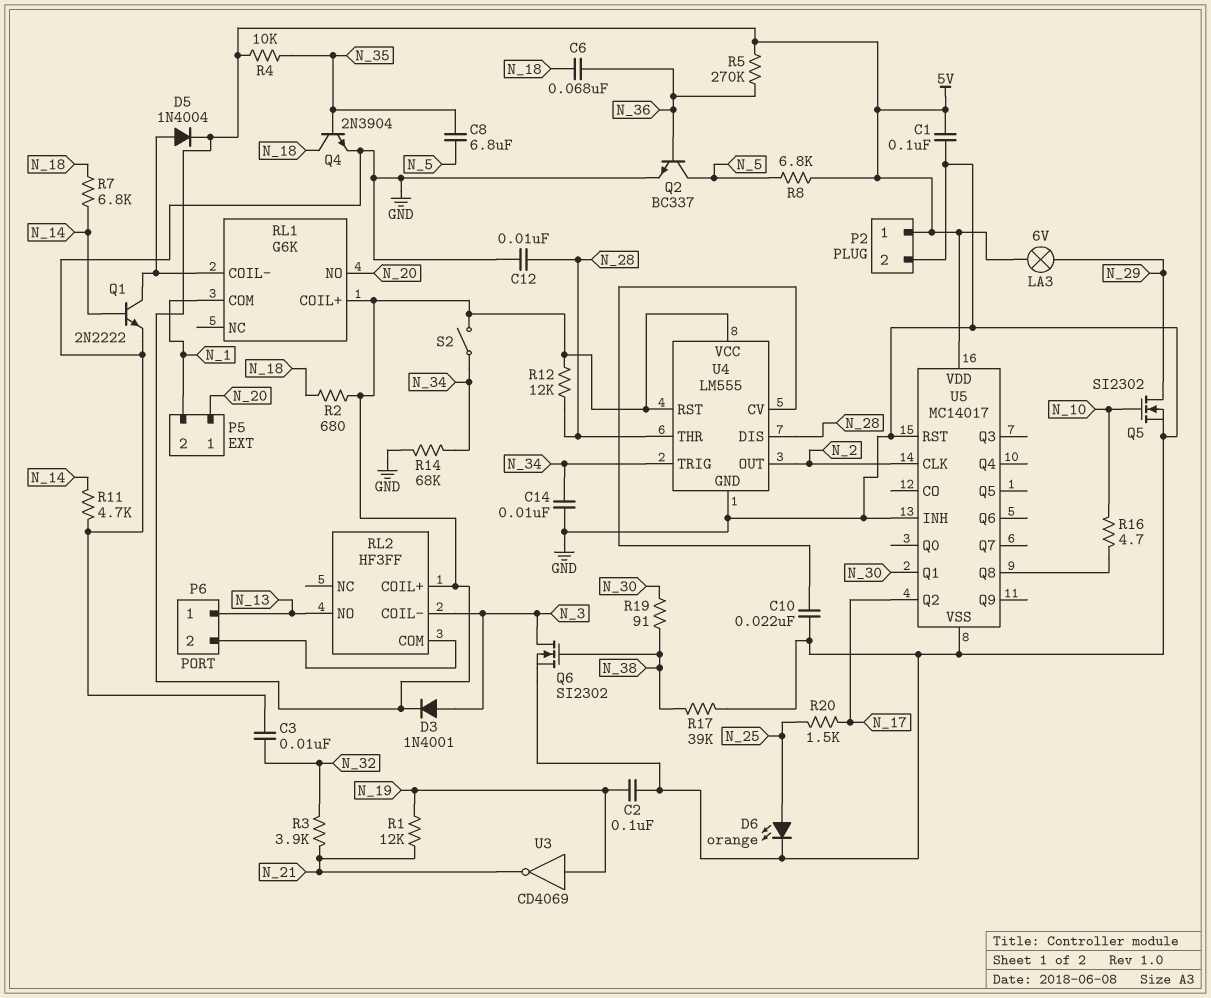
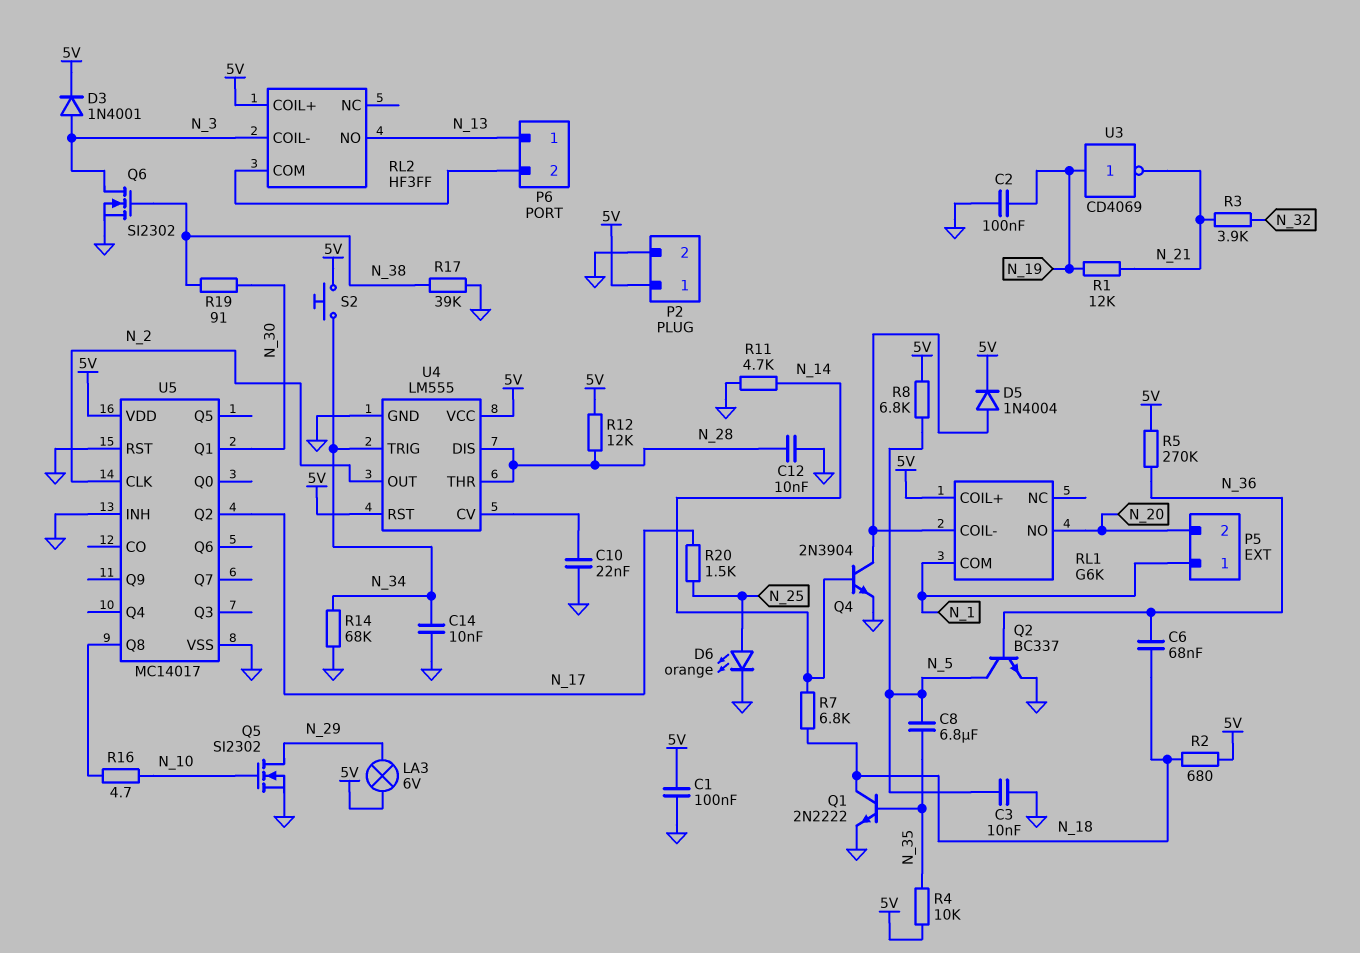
C3: 10nF (GND, N_32) -> 10nF (GND, N_5)
P5 pin 1: N_20 -> N_1
P5 pin 2: N_1 -> N_20
Q1: NPN 2N2222 (B N_14, C RL1/COIL-, E GND) -> NPN 2N2222 (B N_35, C N_18, E GND)
Q4: NPN 2N3904 (B N_35, C N_18, E GND) -> NPN 2N3904 (B N_14, C RL1/COIL-, E GND)
S2: switch (5V, N_34) -> button (5V, N_34)

